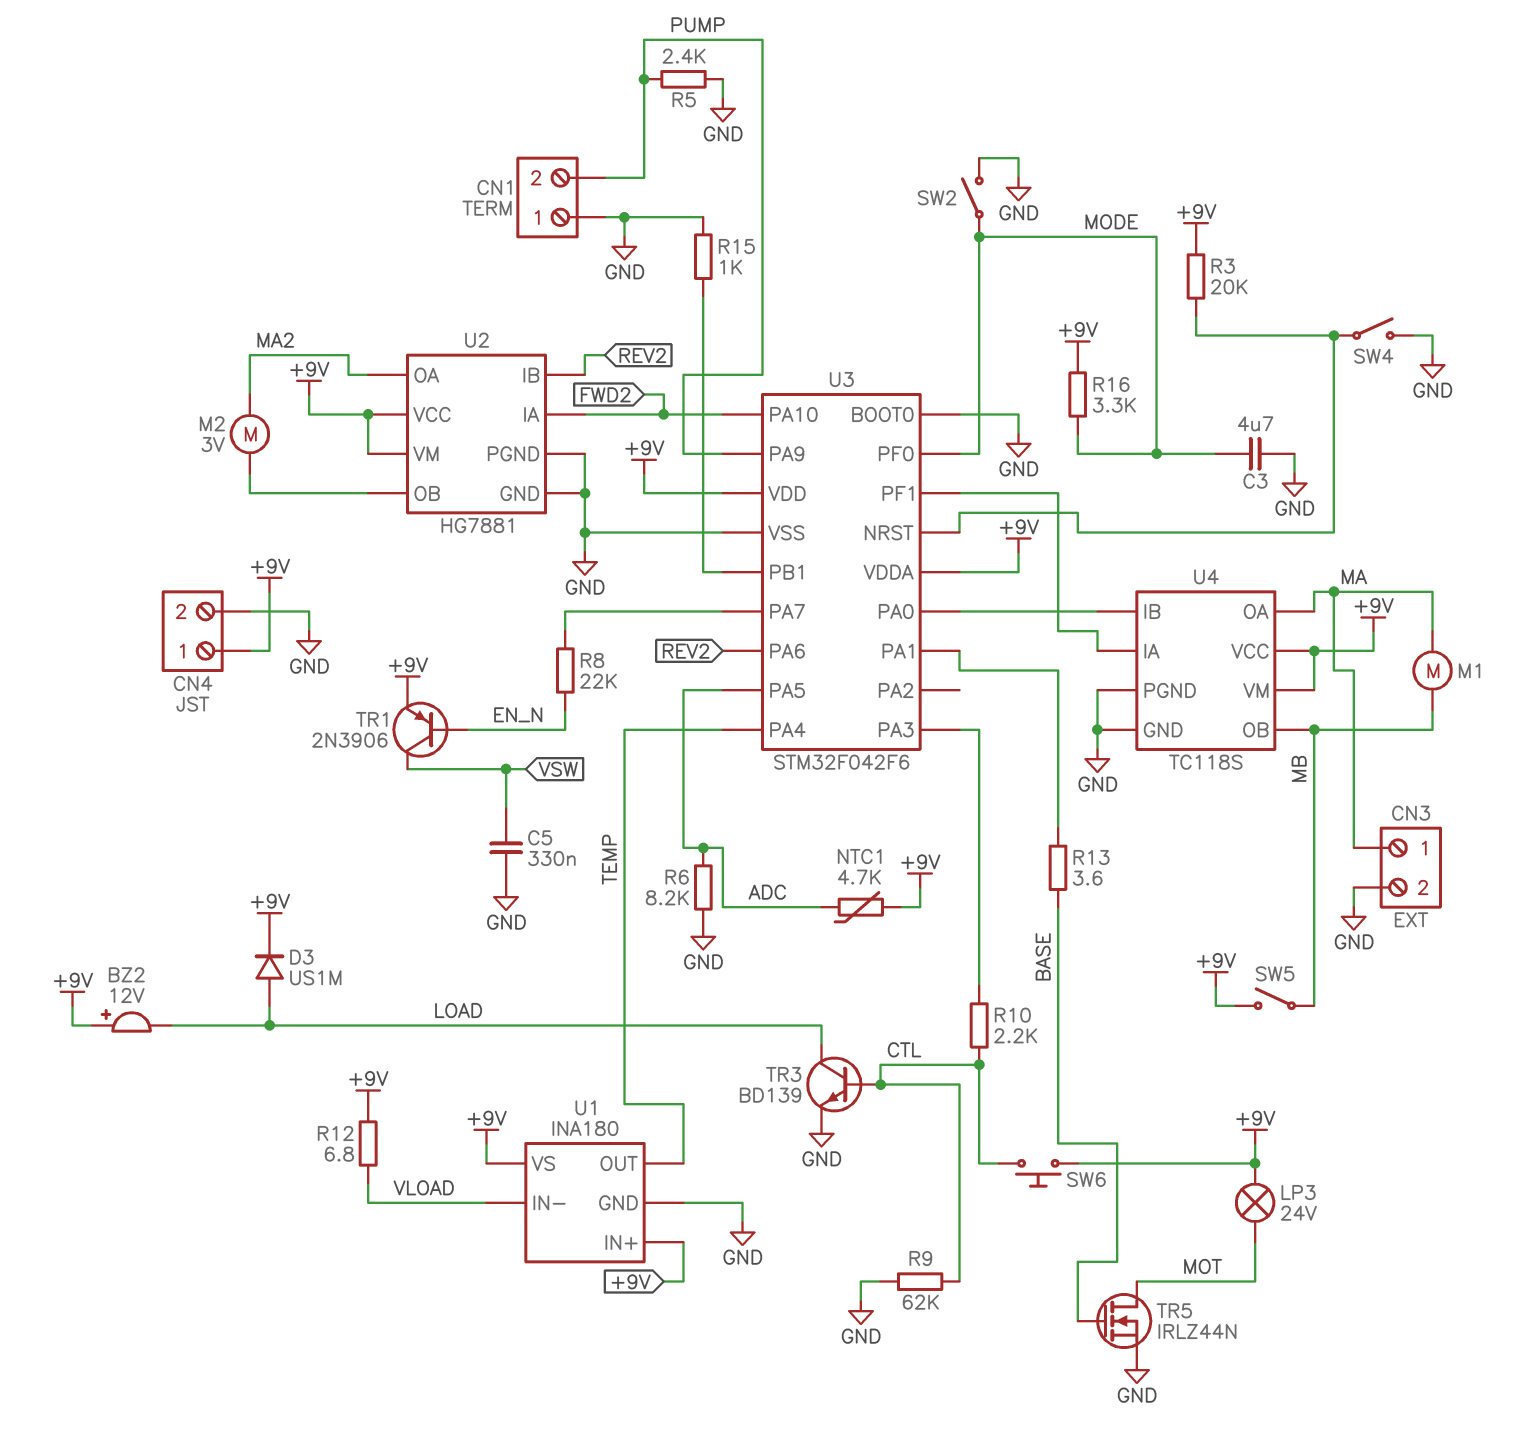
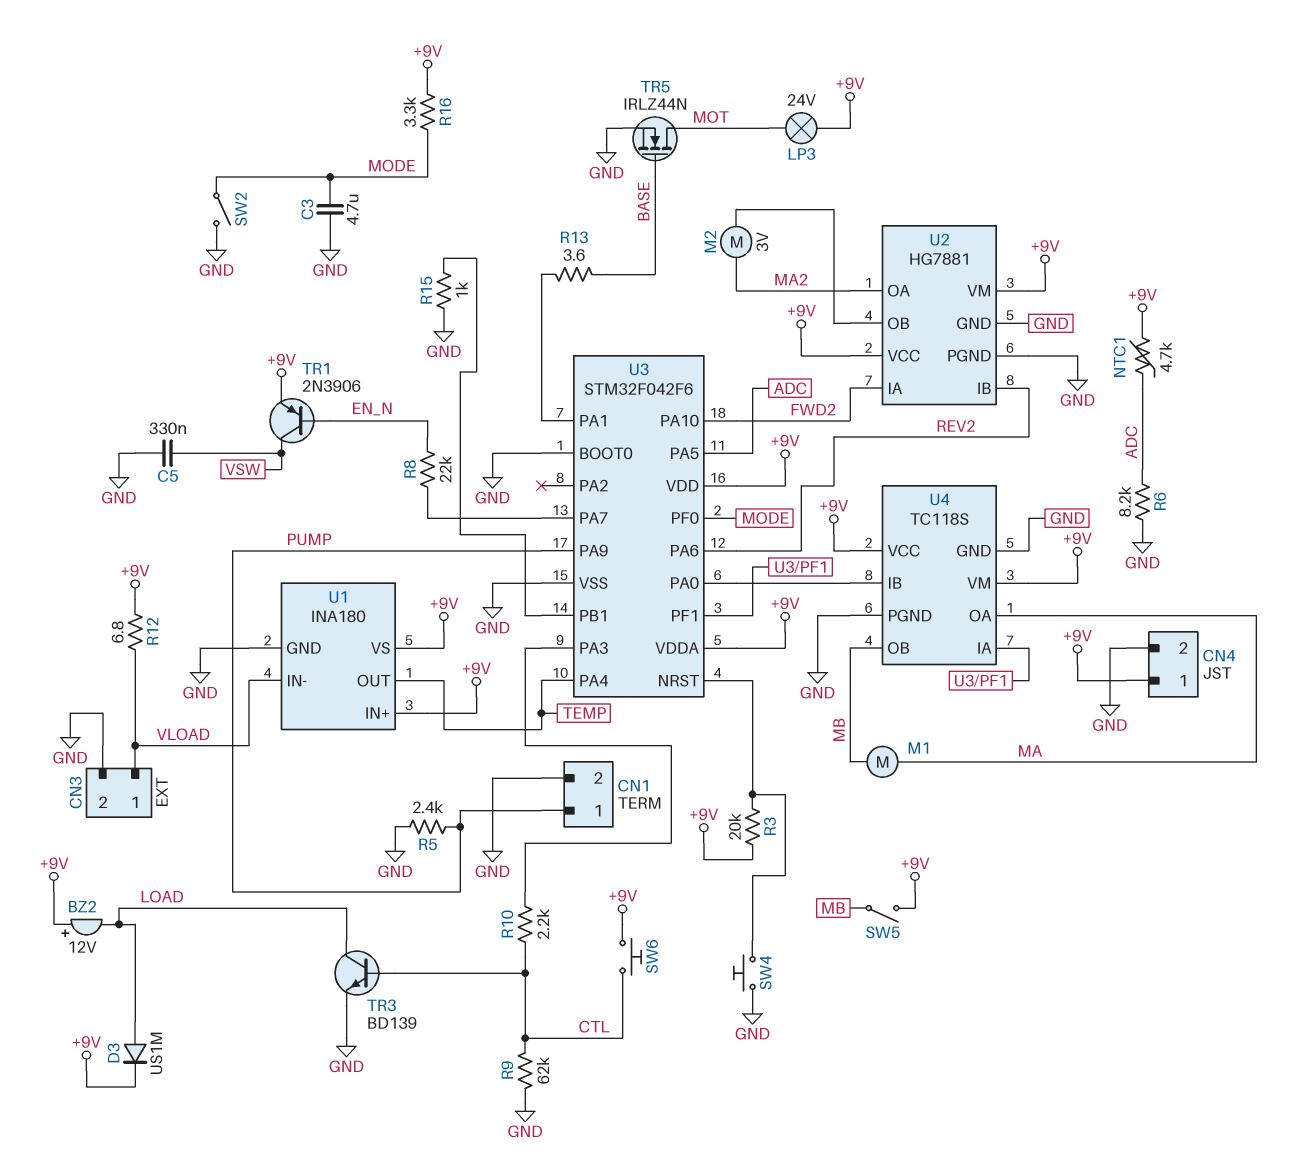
CN1 pin 1: GND -> PUMP
CN1 pin 2: PUMP -> GND
CN3 pin 1: MA -> VLOAD
SW4: switch (GND, U3/NRST) -> button (GND, U3/NRST)

